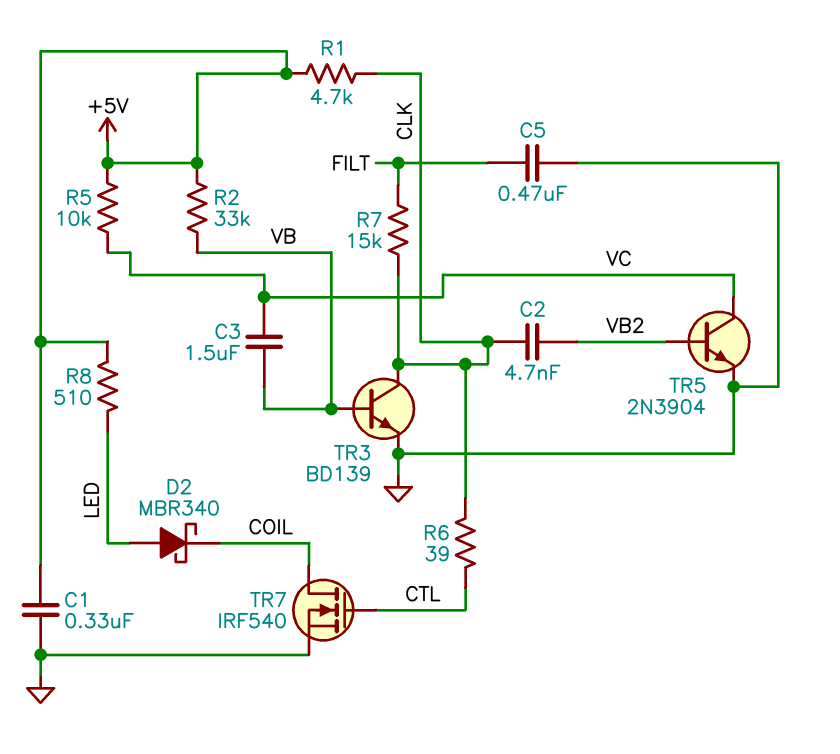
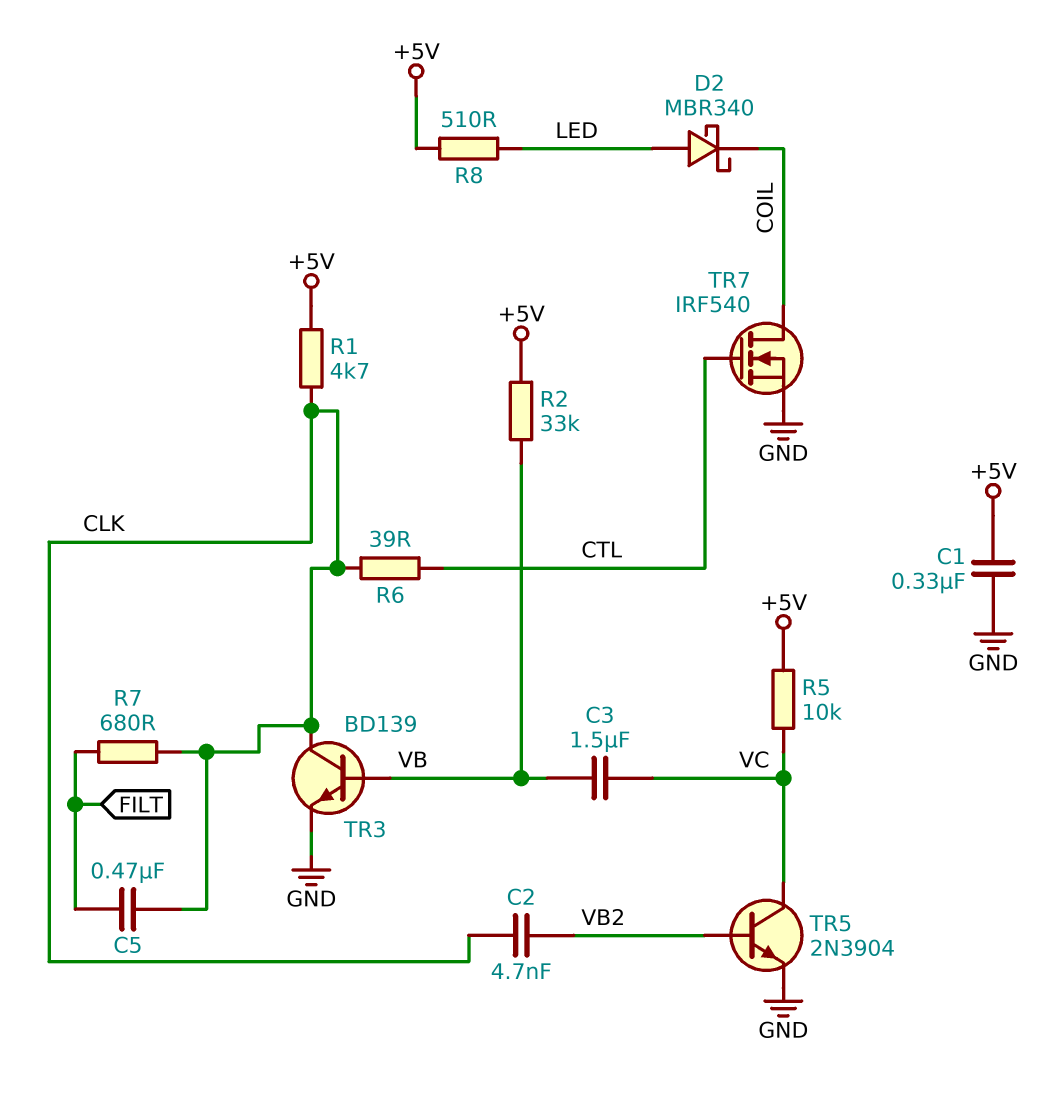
C5: 470nF (FILT, GND) -> 470nF (CLK, FILT)
R7: 15k (CLK, FILT) -> 680 (CLK, FILT)

